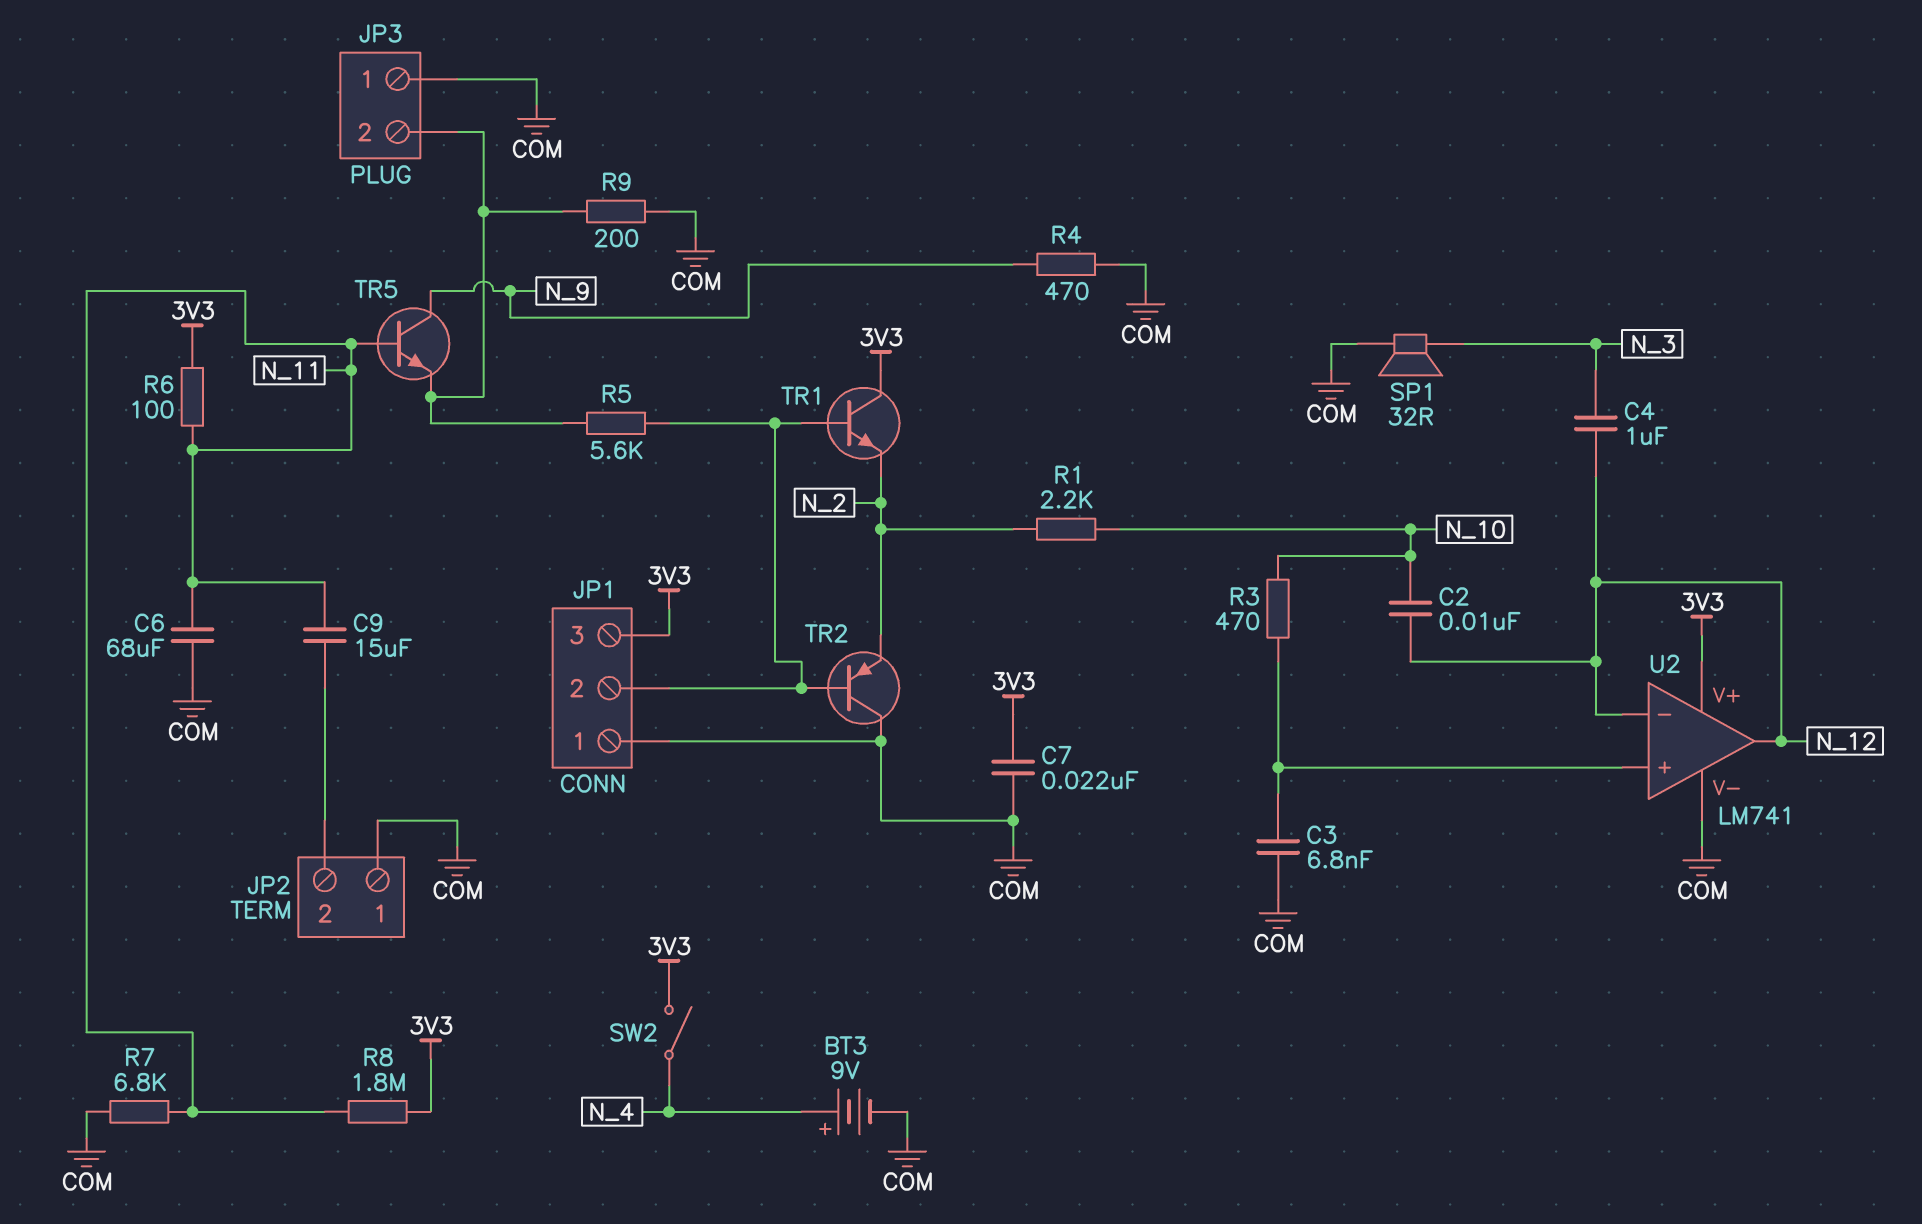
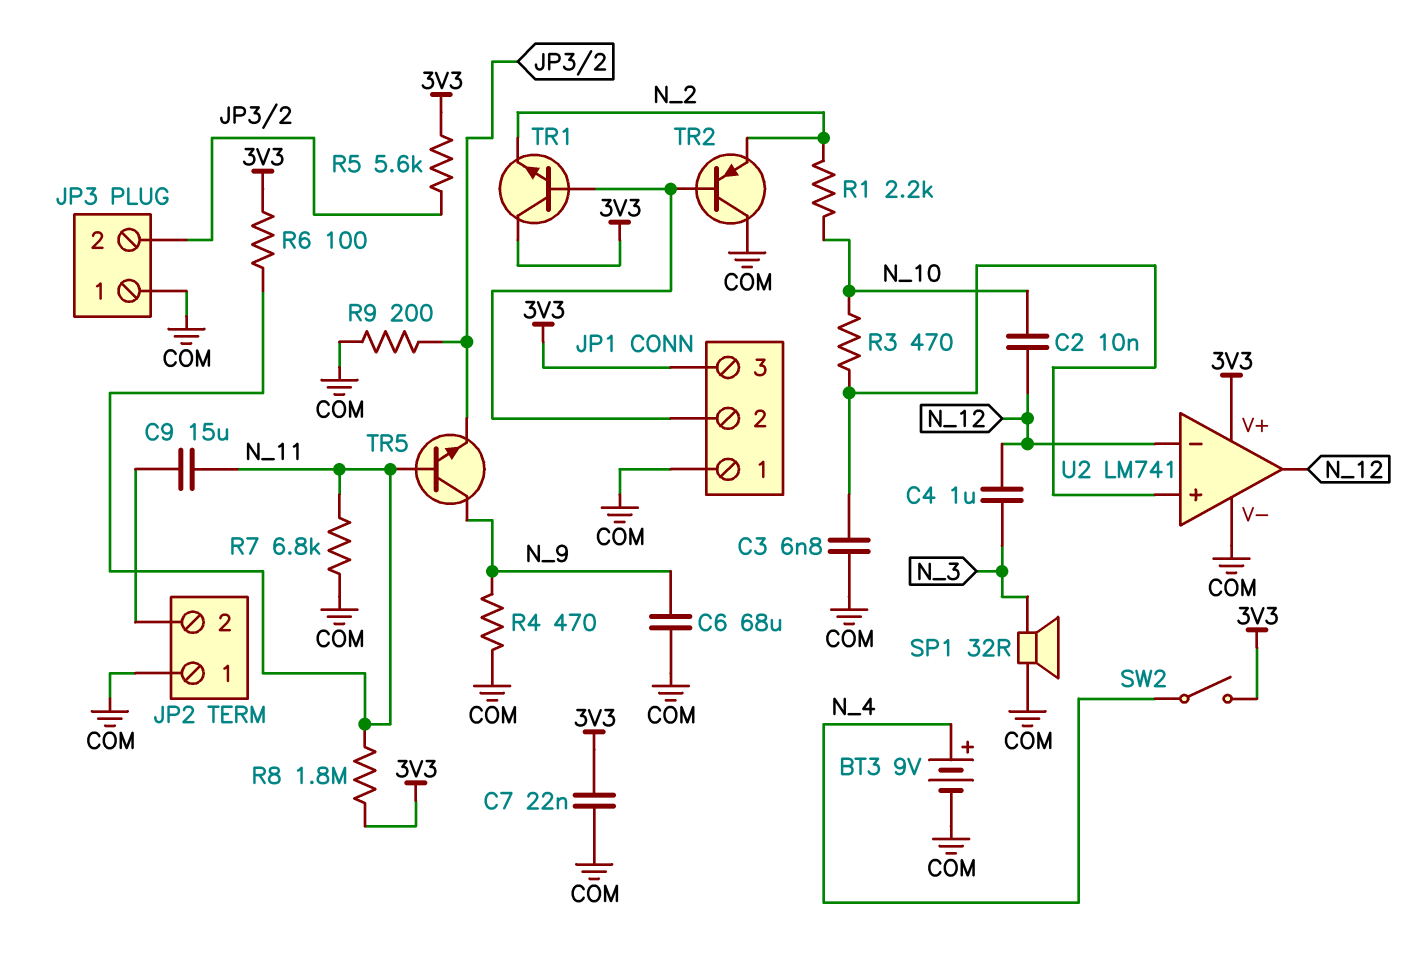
C6: 68uF (COM, N_11) -> 68uF (COM, N_9)
R5: 5.6k (JP1/2, JP3/2) -> 5.6k (3V3, JP3/2)

